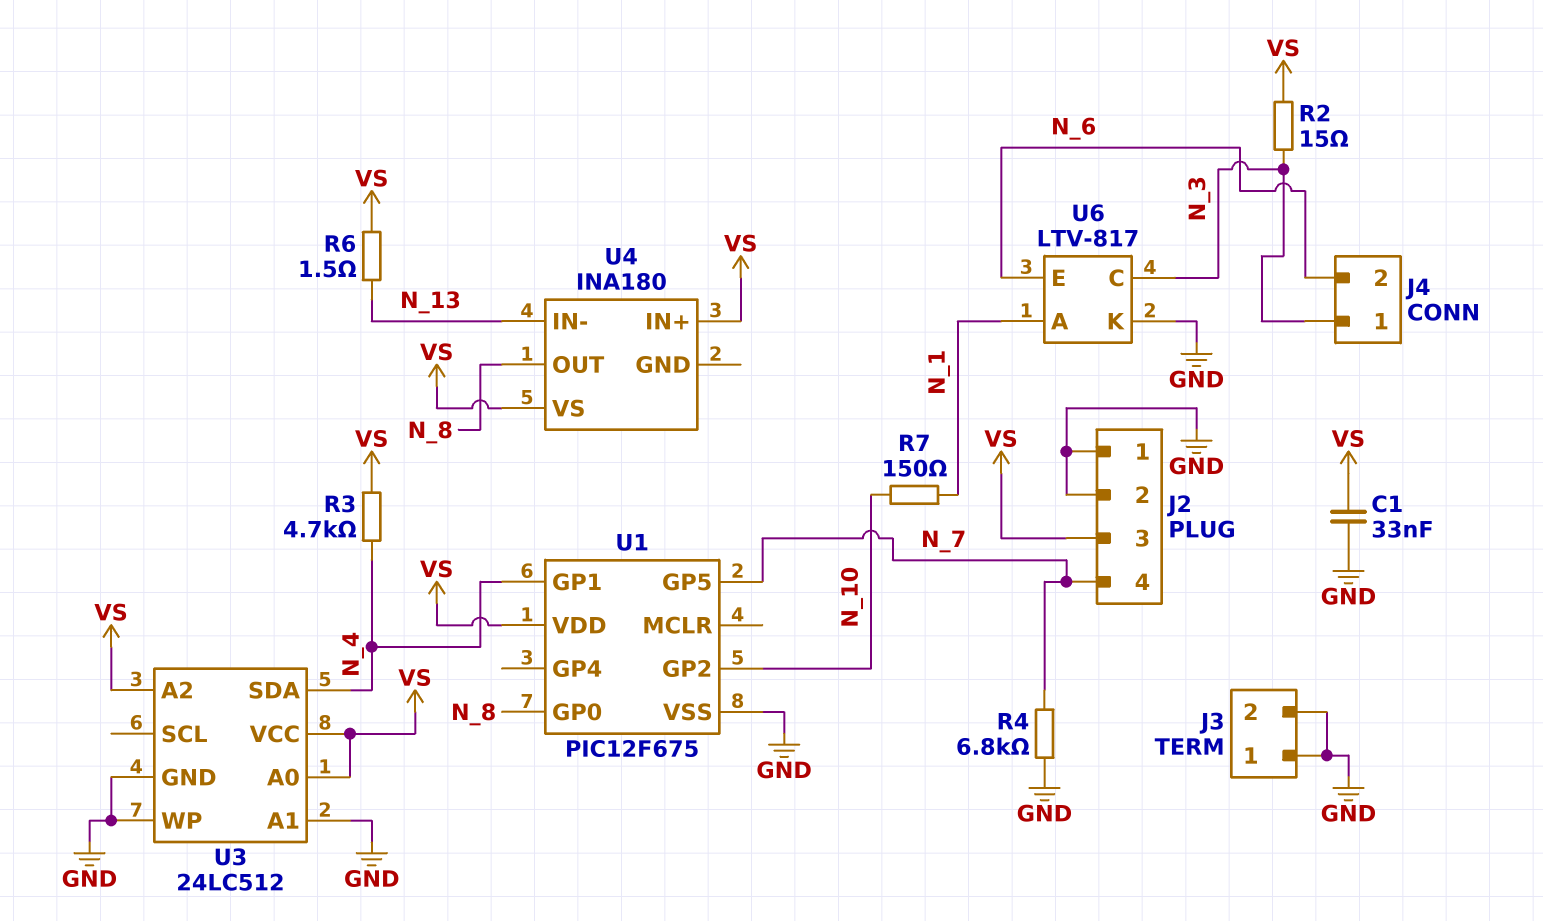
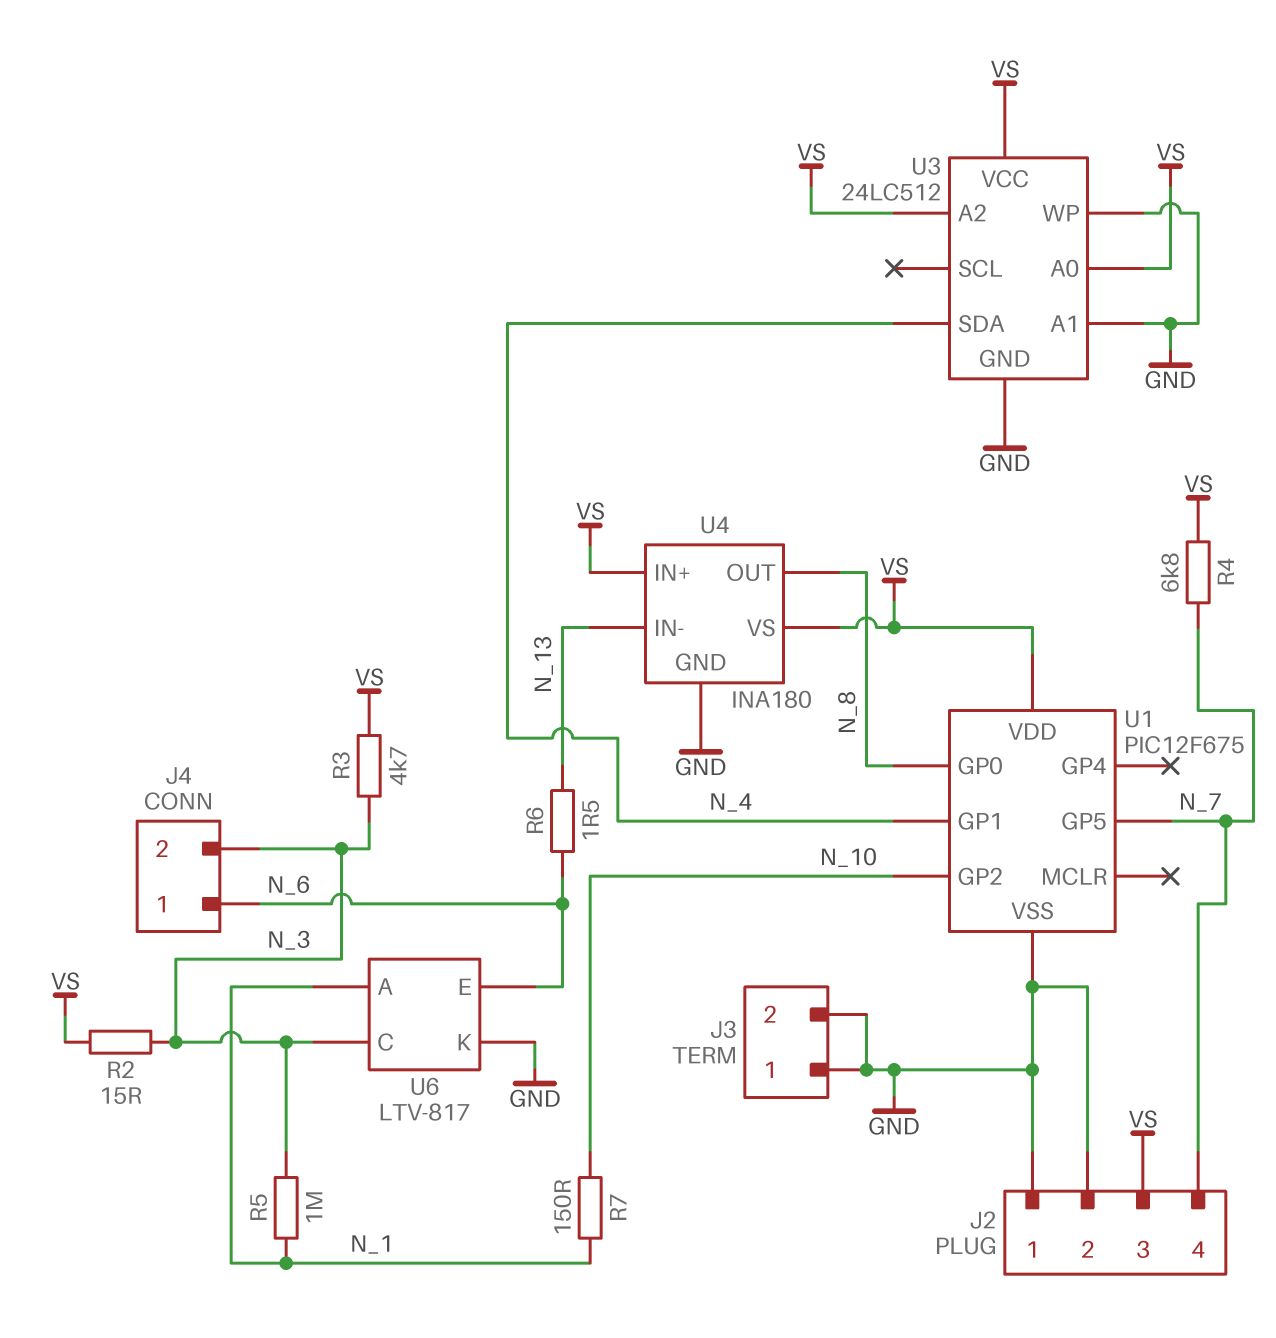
C1: 33nF (GND, VS) -> none
J4 pin 1: N_3 -> N_6
J4 pin 2: N_6 -> N_3
R3: 4.7k (N_4, VS) -> 4.7k (N_3, VS)
R4: 6.8k (GND, N_7) -> 6.8k (N_7, VS)
R5: none -> 1M (N_1, N_3)
R6: 1.5 (N_13, VS) -> 1.5 (N_6, N_13)
U4 pin GND: none -> GND

